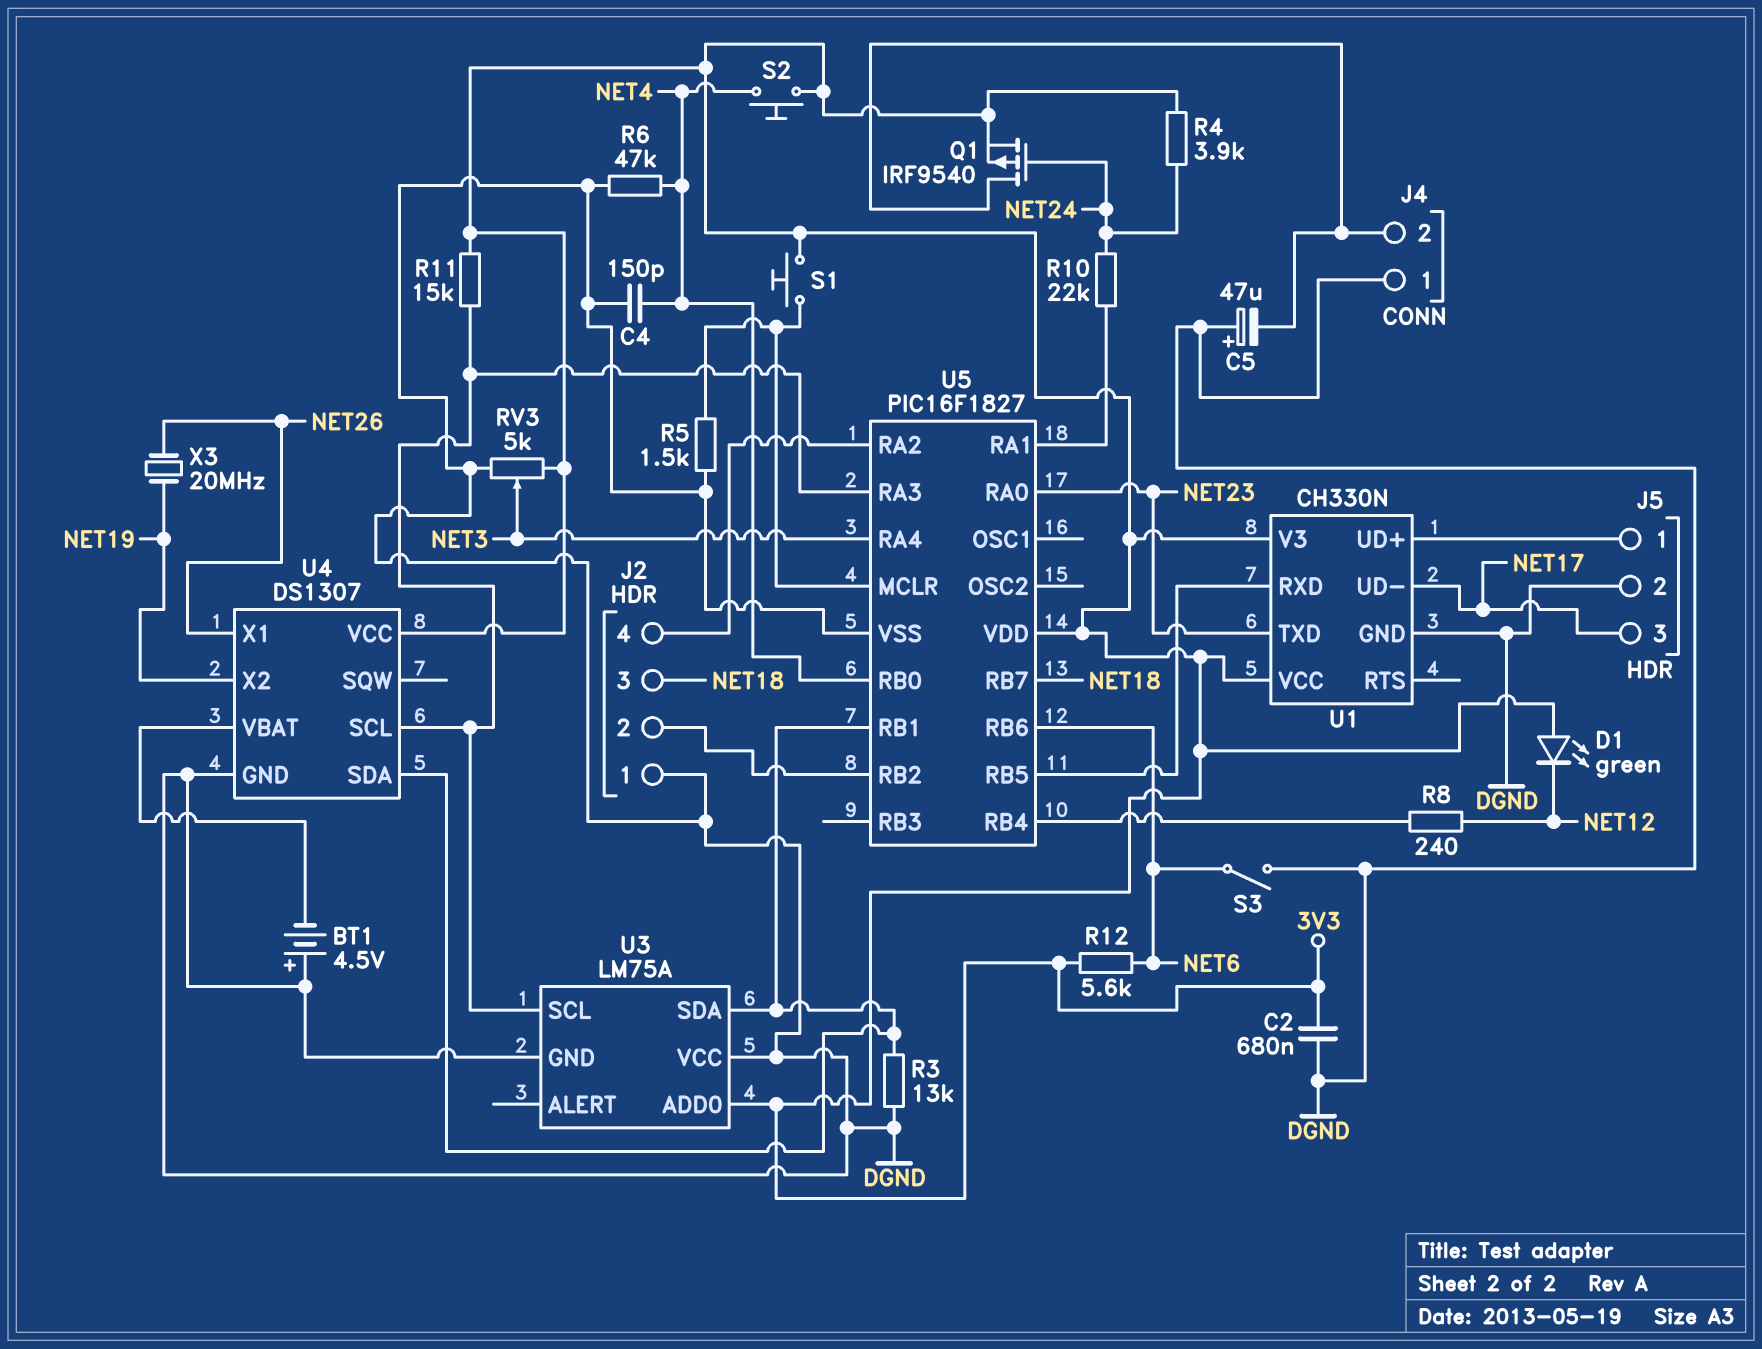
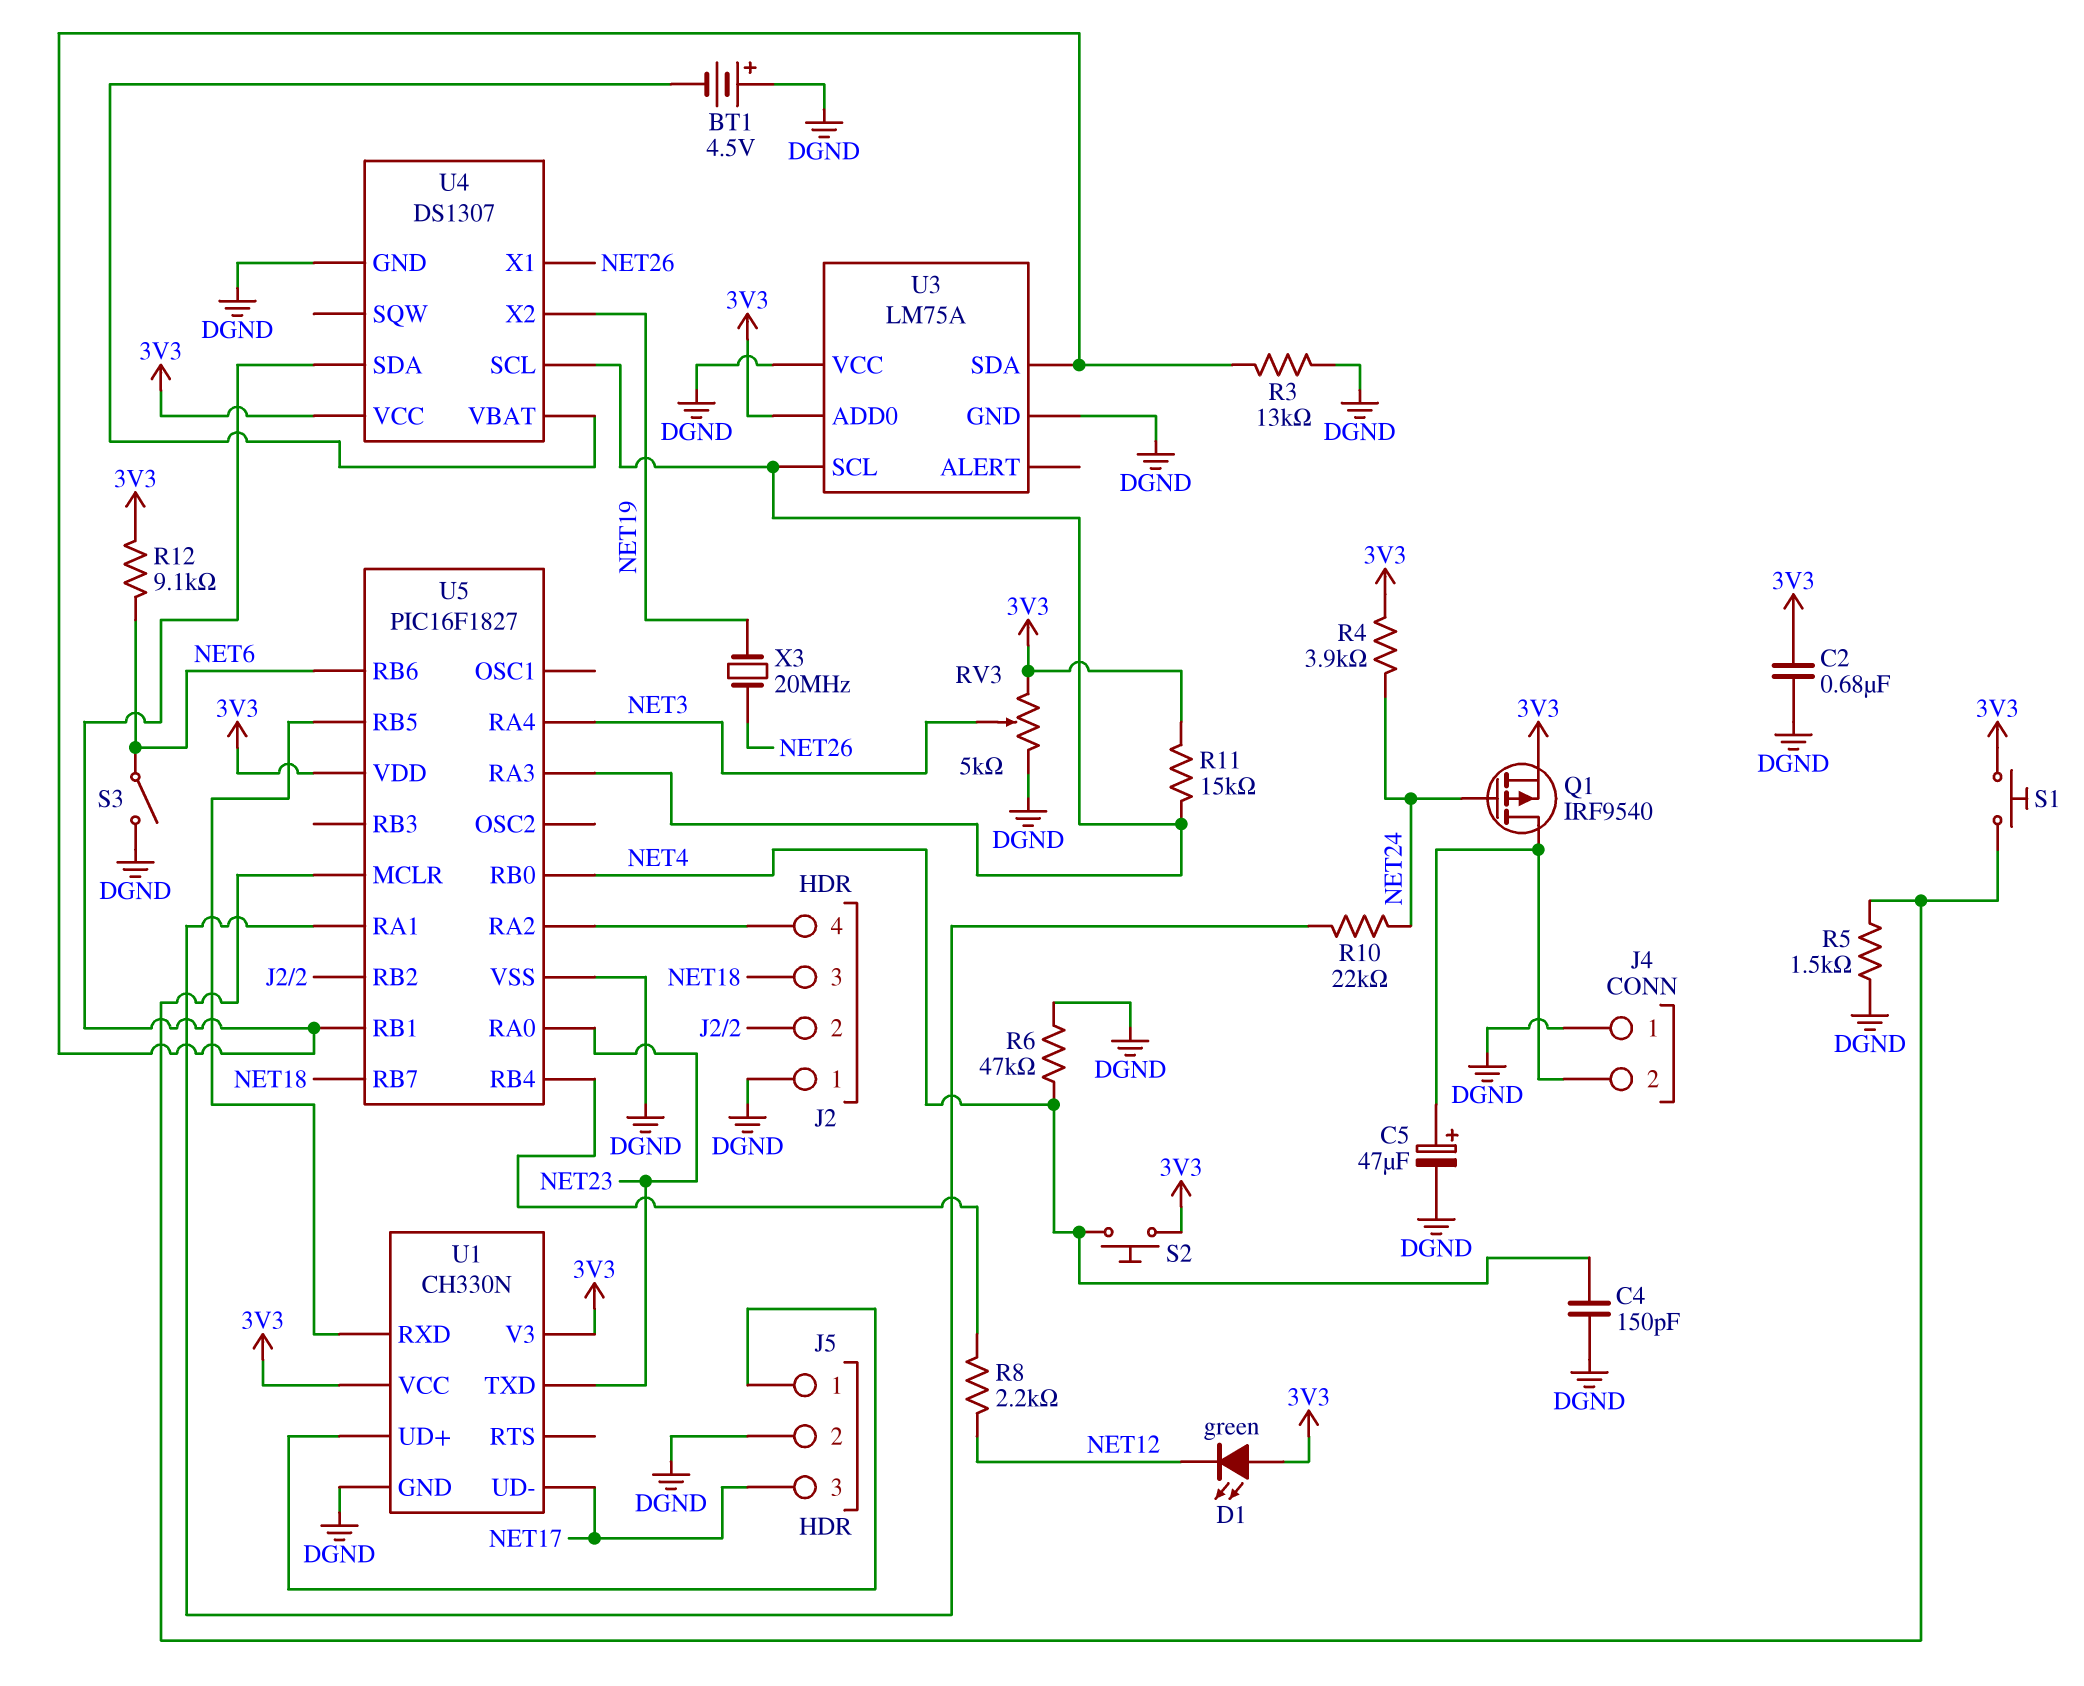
C5: 47uF (plus DGND, minus J4/2) -> 47uF (plus J4/2, minus DGND)
R8: 240 (NET12, U5/RB4) -> 2.2k (NET12, U5/RB4)
R12: 5.6k (3V3, NET6) -> 9.1k (3V3, NET6)

